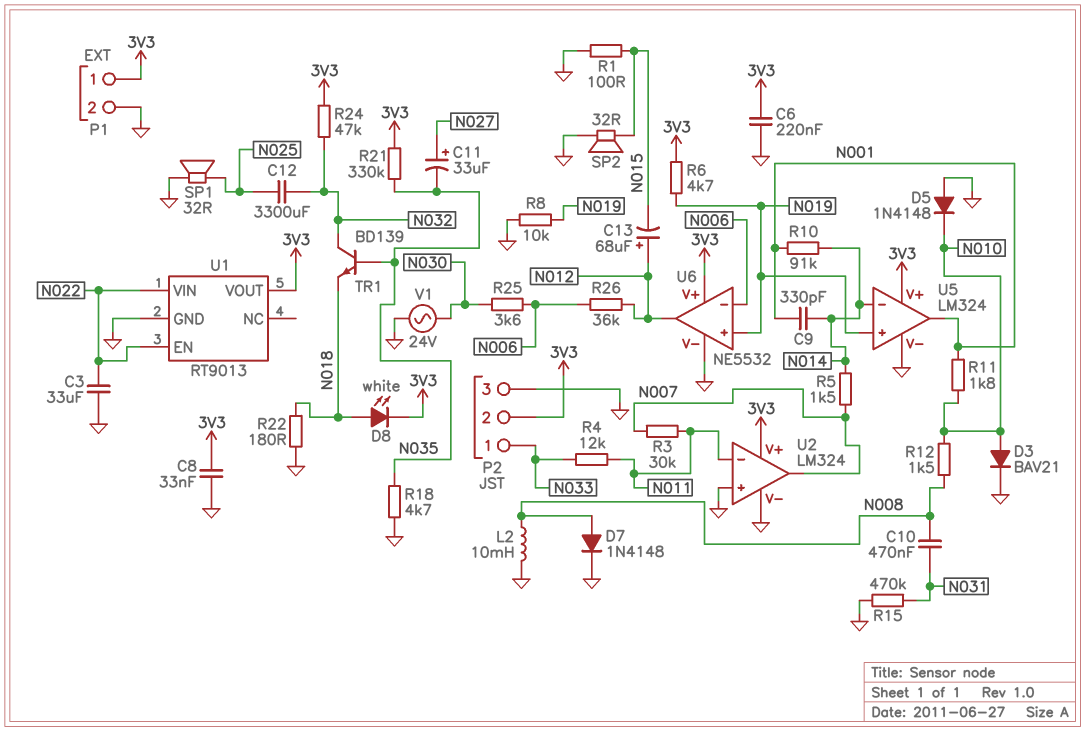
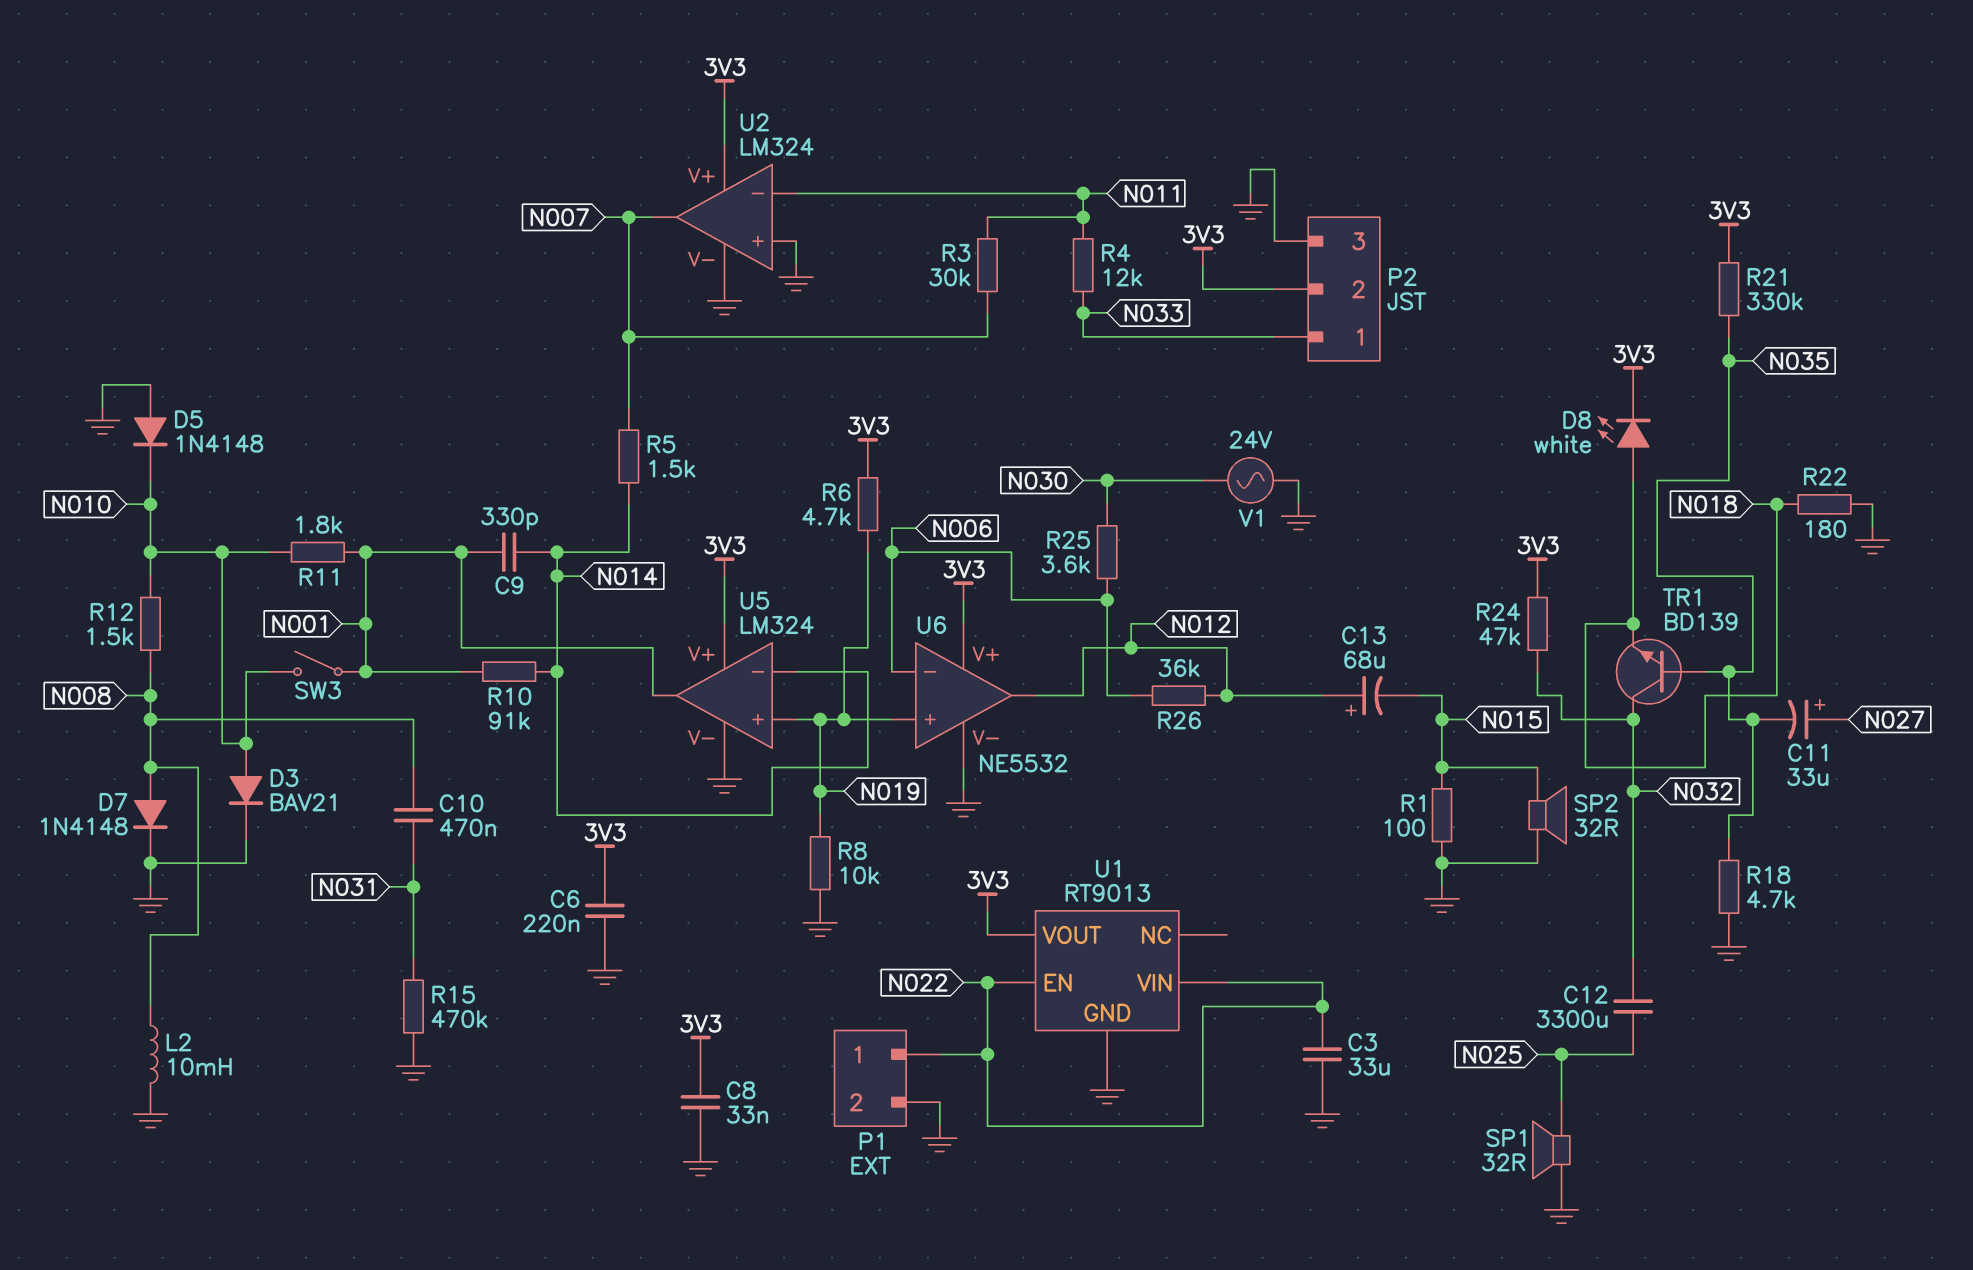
P1 pin 1: 3V3 -> N022
SW3: none -> switch (N001, N010)

